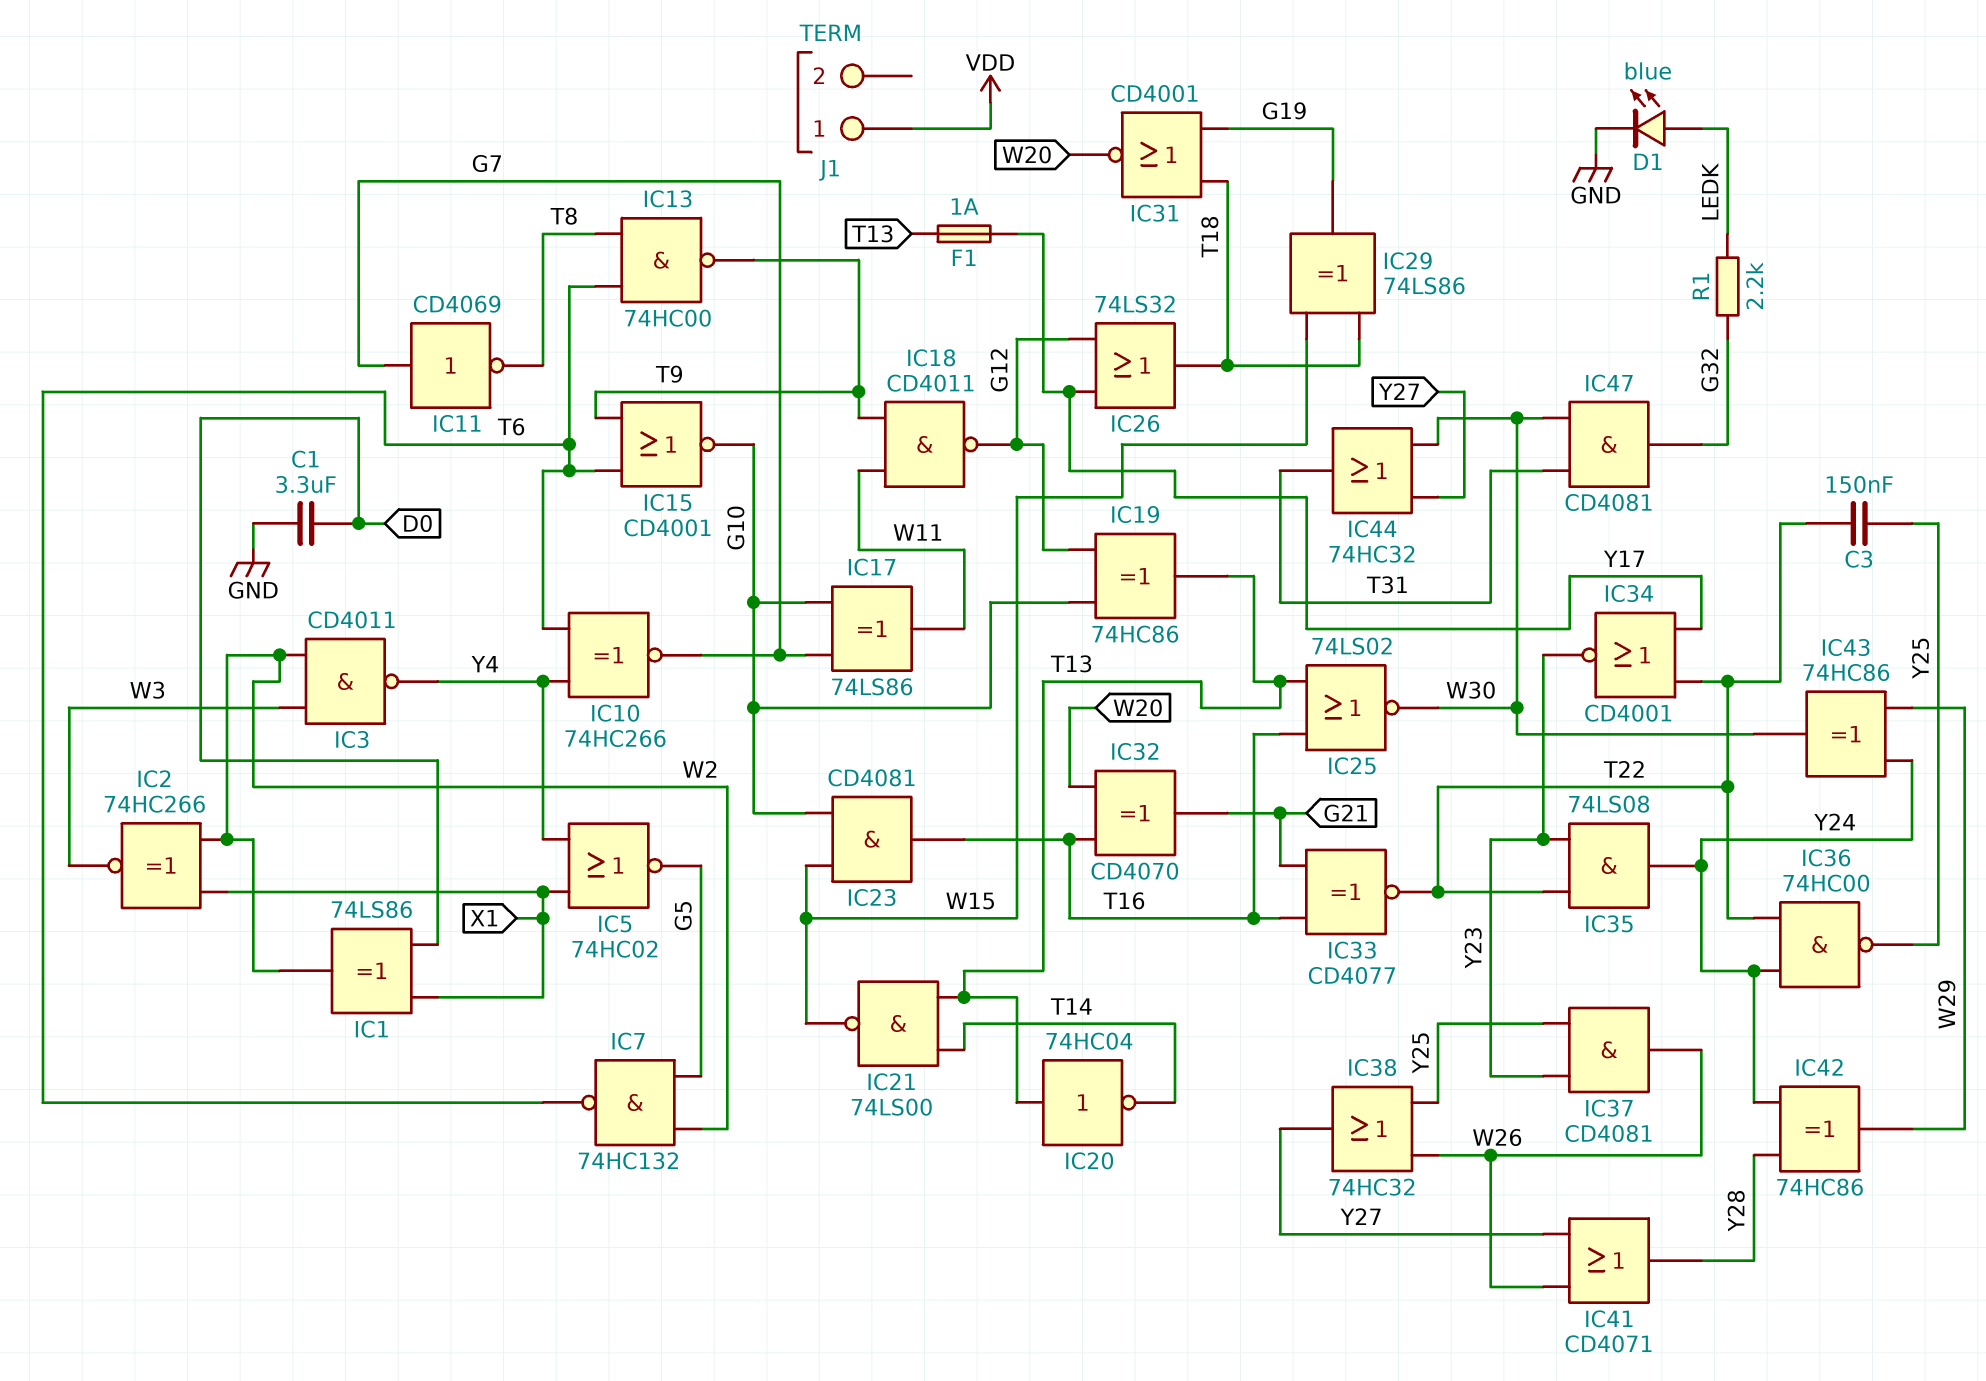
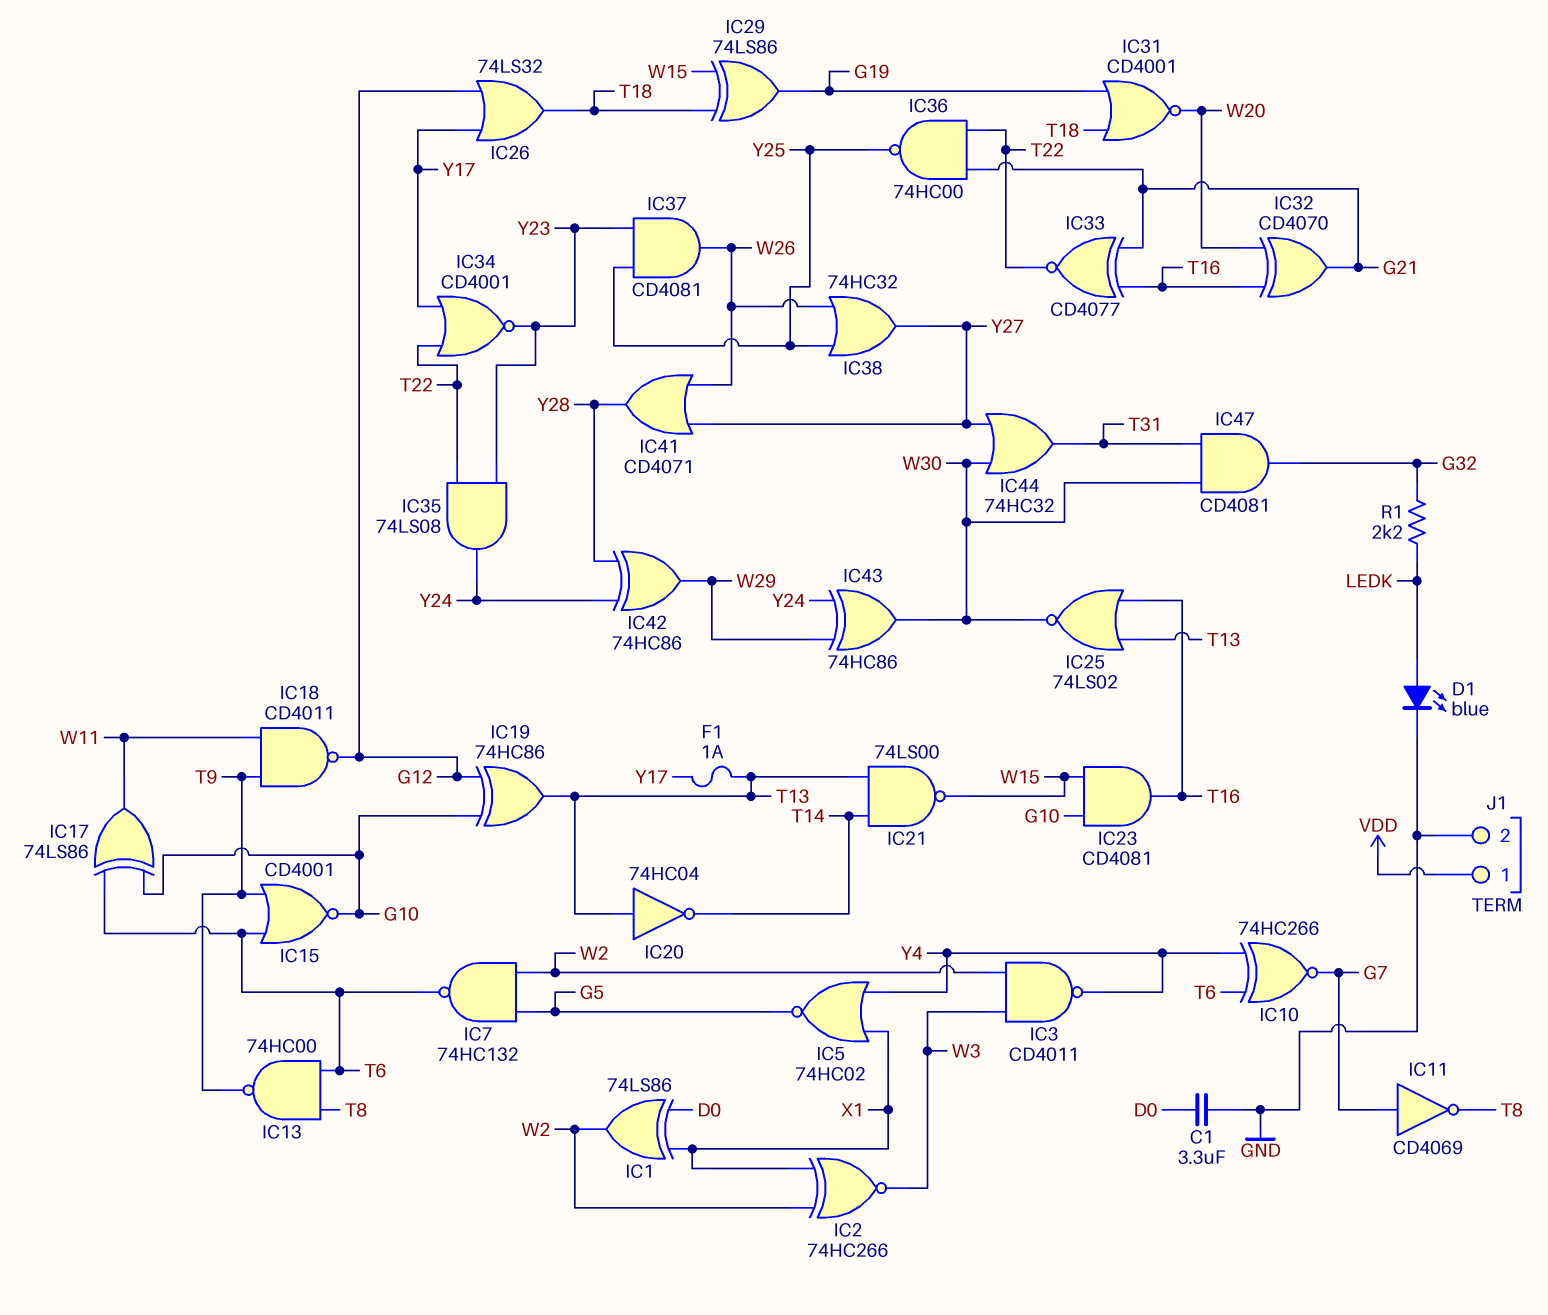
C3: 150nF (T22, Y25) -> none
IC17: XOR 74LS86 (in G7, in G10, out W11) -> XOR 74LS86 (in G10, in T6, out W11)
IC36: NAND 74HC00 (in T22, in Y24, out Y25) -> NAND 74HC00 (in G21, in T22, out Y25)
J1 pin 2: none -> GND

